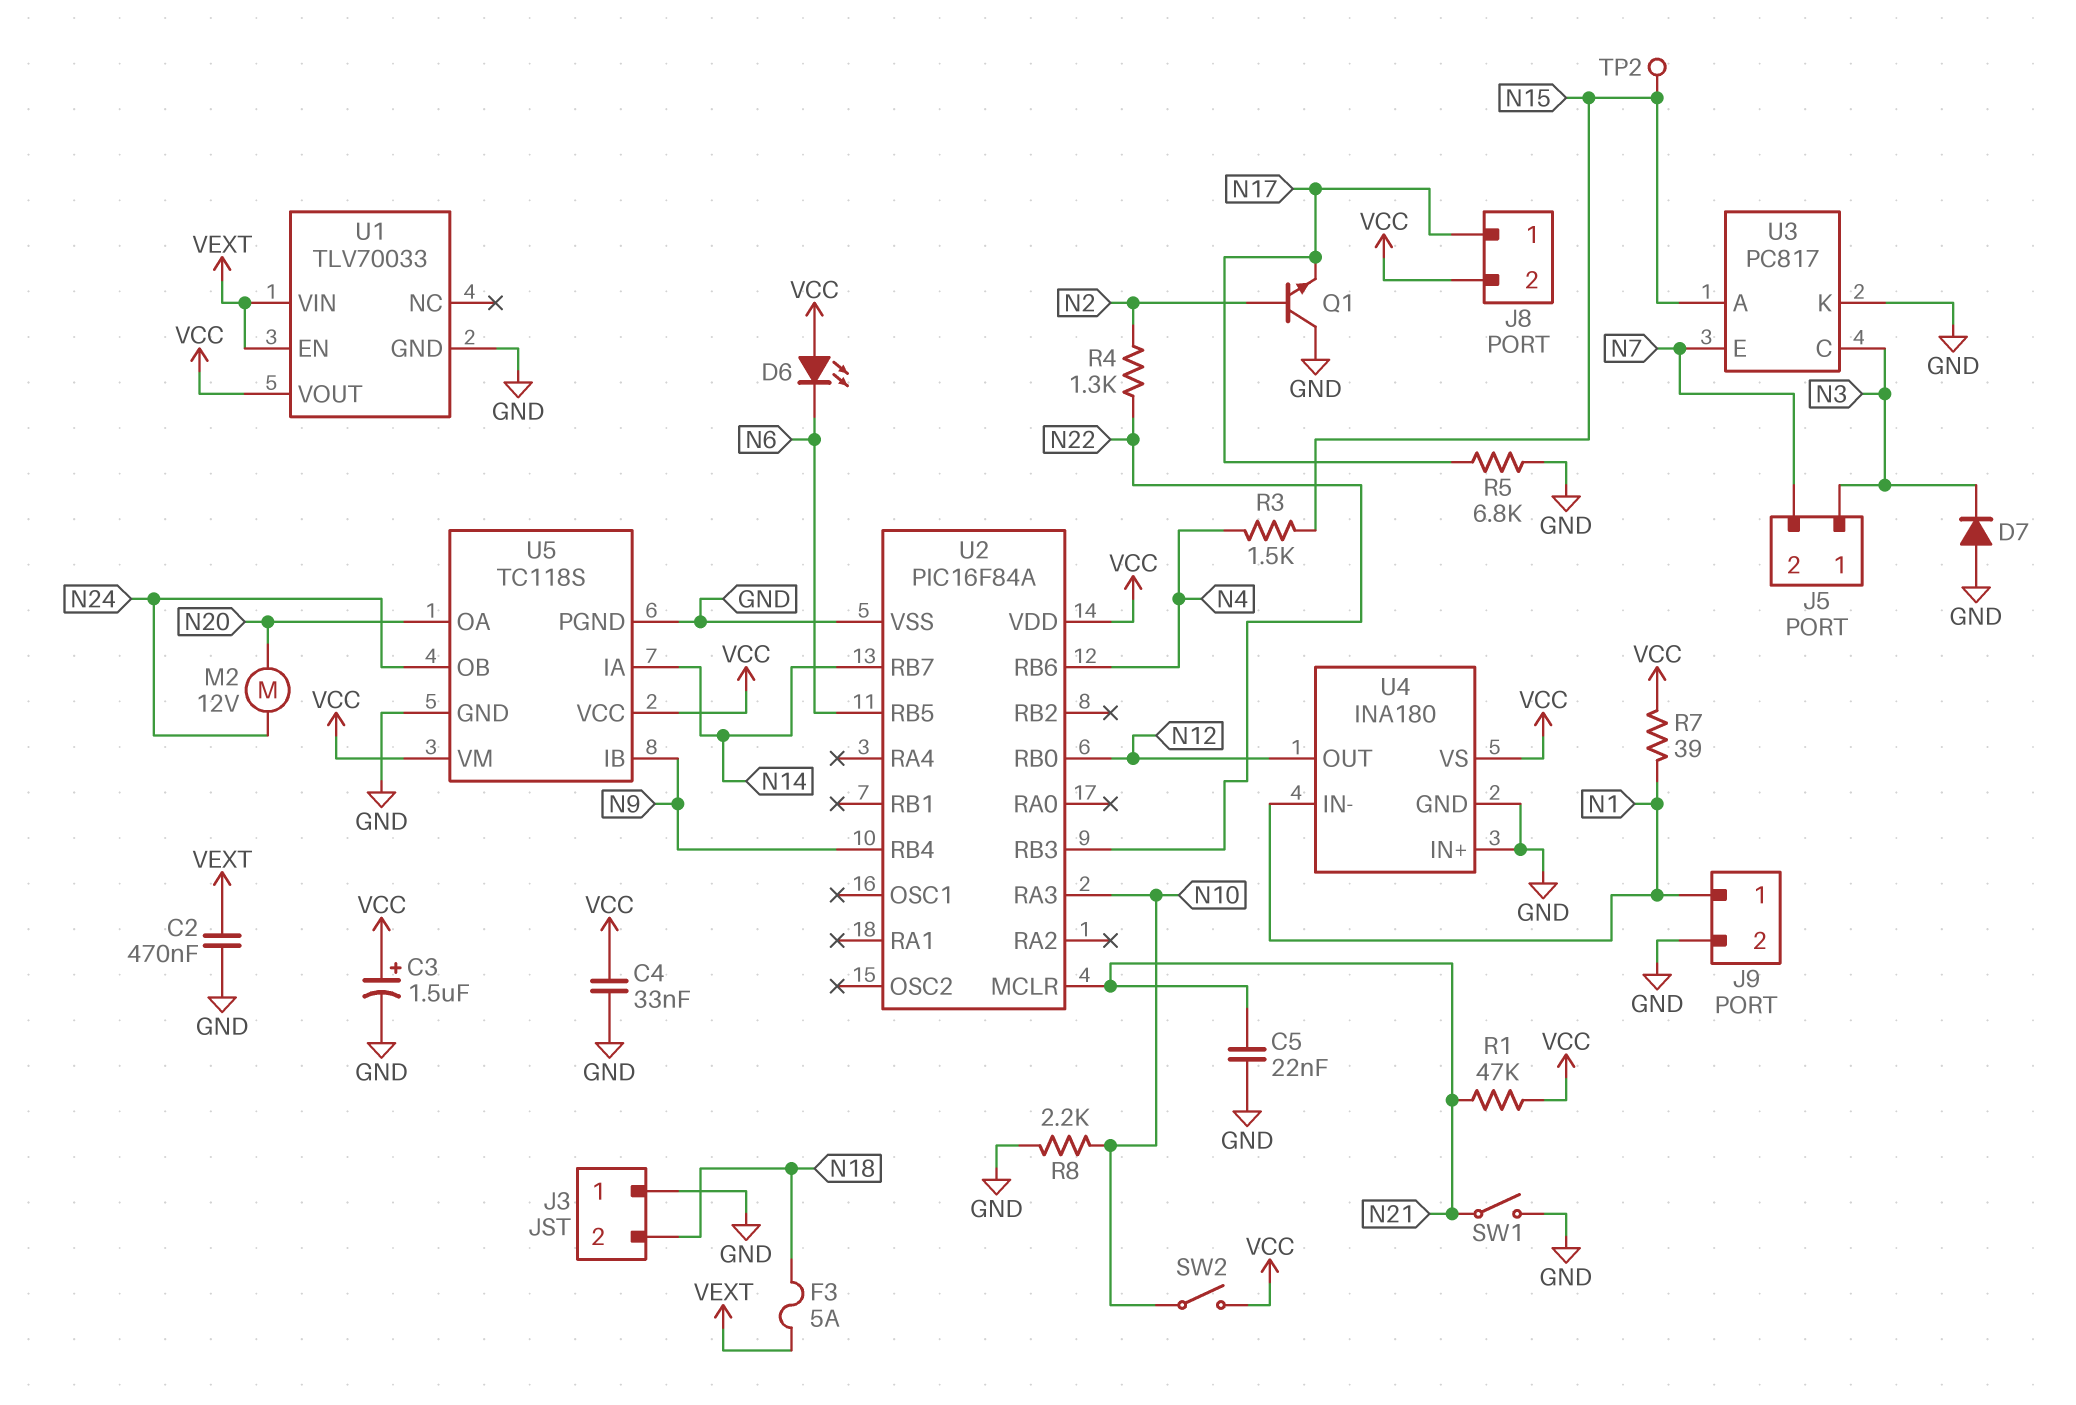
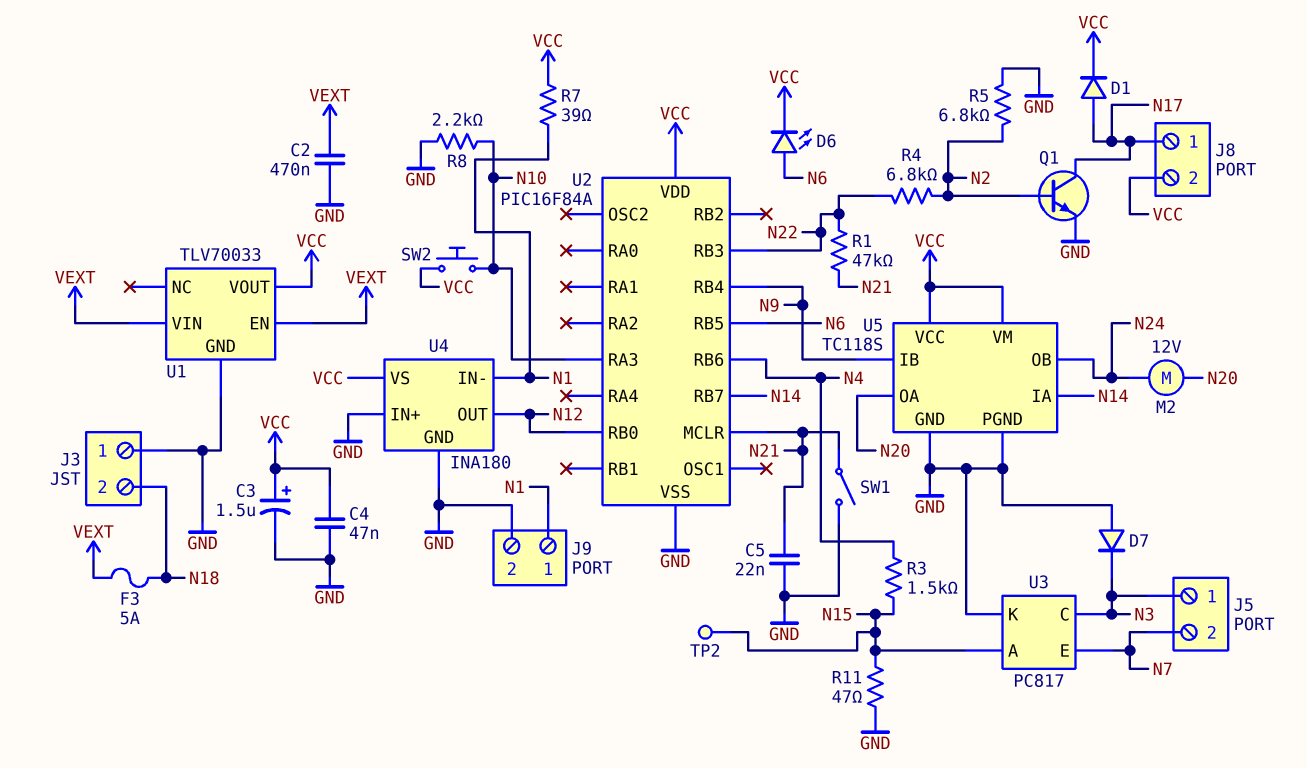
C4: 33nF (GND, VCC) -> 47nF (GND, VCC)
D1: none -> diode (A N17, K VCC)
D6: LED (A VCC, K N6) -> LED (A N6, K VCC)
Q1: NPN (B N2, C GND, E N17) -> NPN (B N2, C N17, E GND)
R1: 47k (N21, VCC) -> 47k (N21, N22)
R4: 1.3k (N2, N22) -> 6.8k (N2, N22)
R5: 6.8k (GND, N17) -> 6.8k (GND, N2)
R11: none -> 47 (GND, N15)
SW2: switch (N10, VCC) -> button (N10, VCC)

